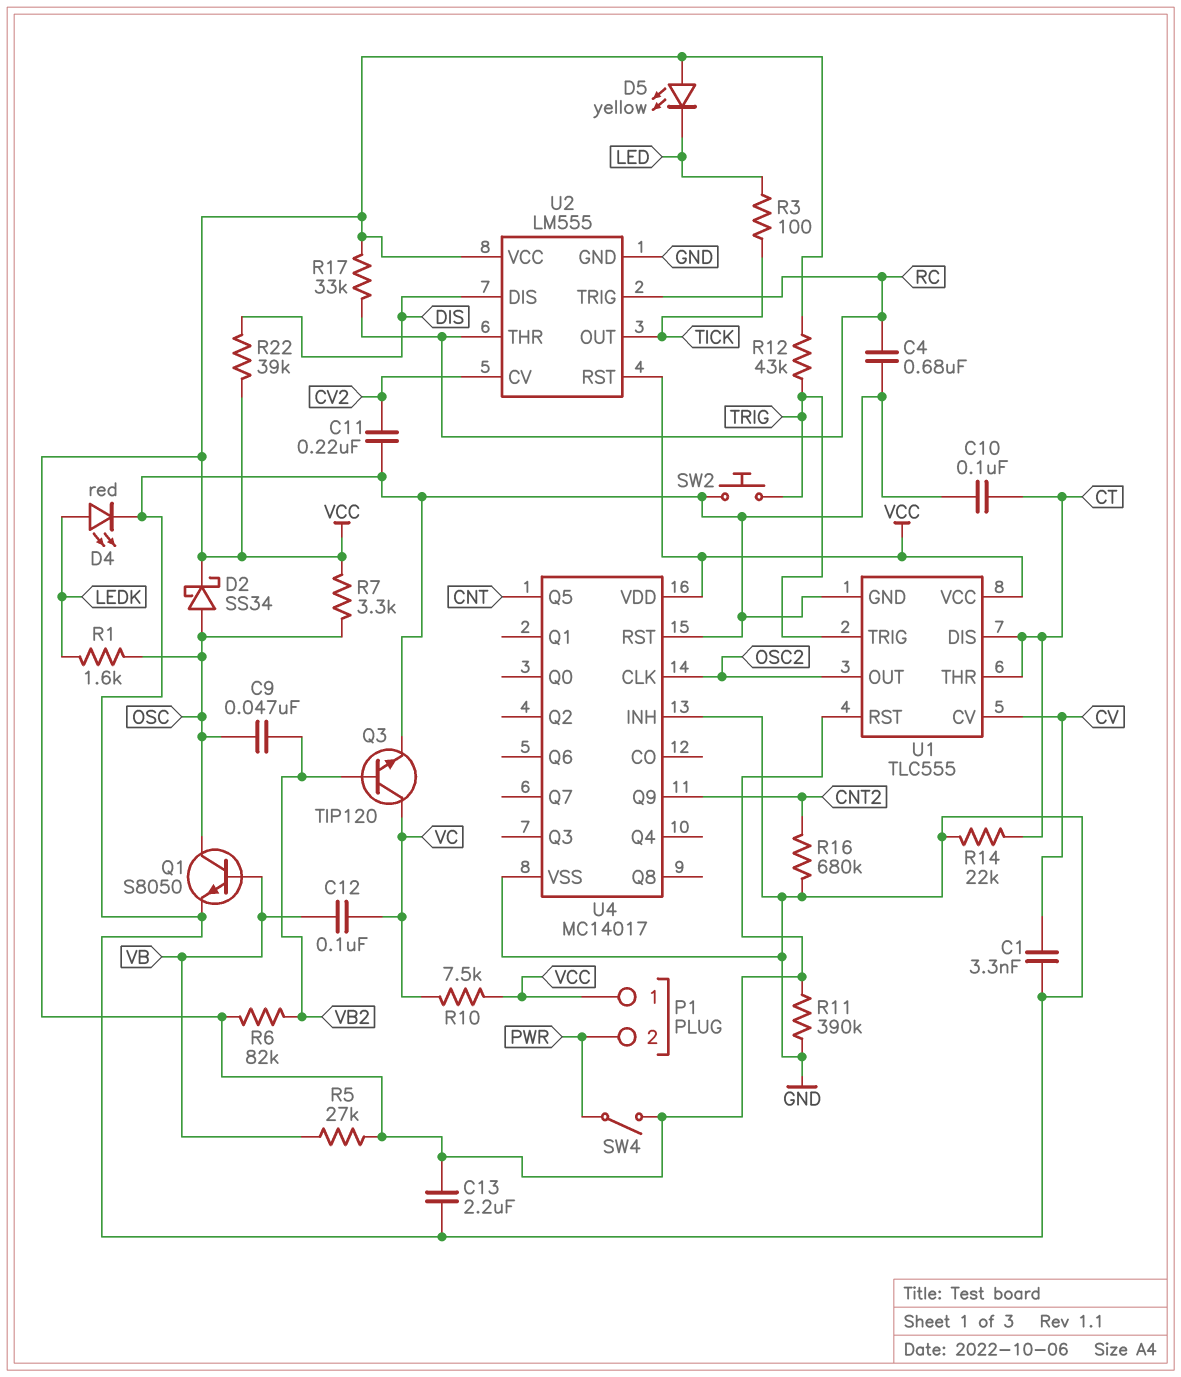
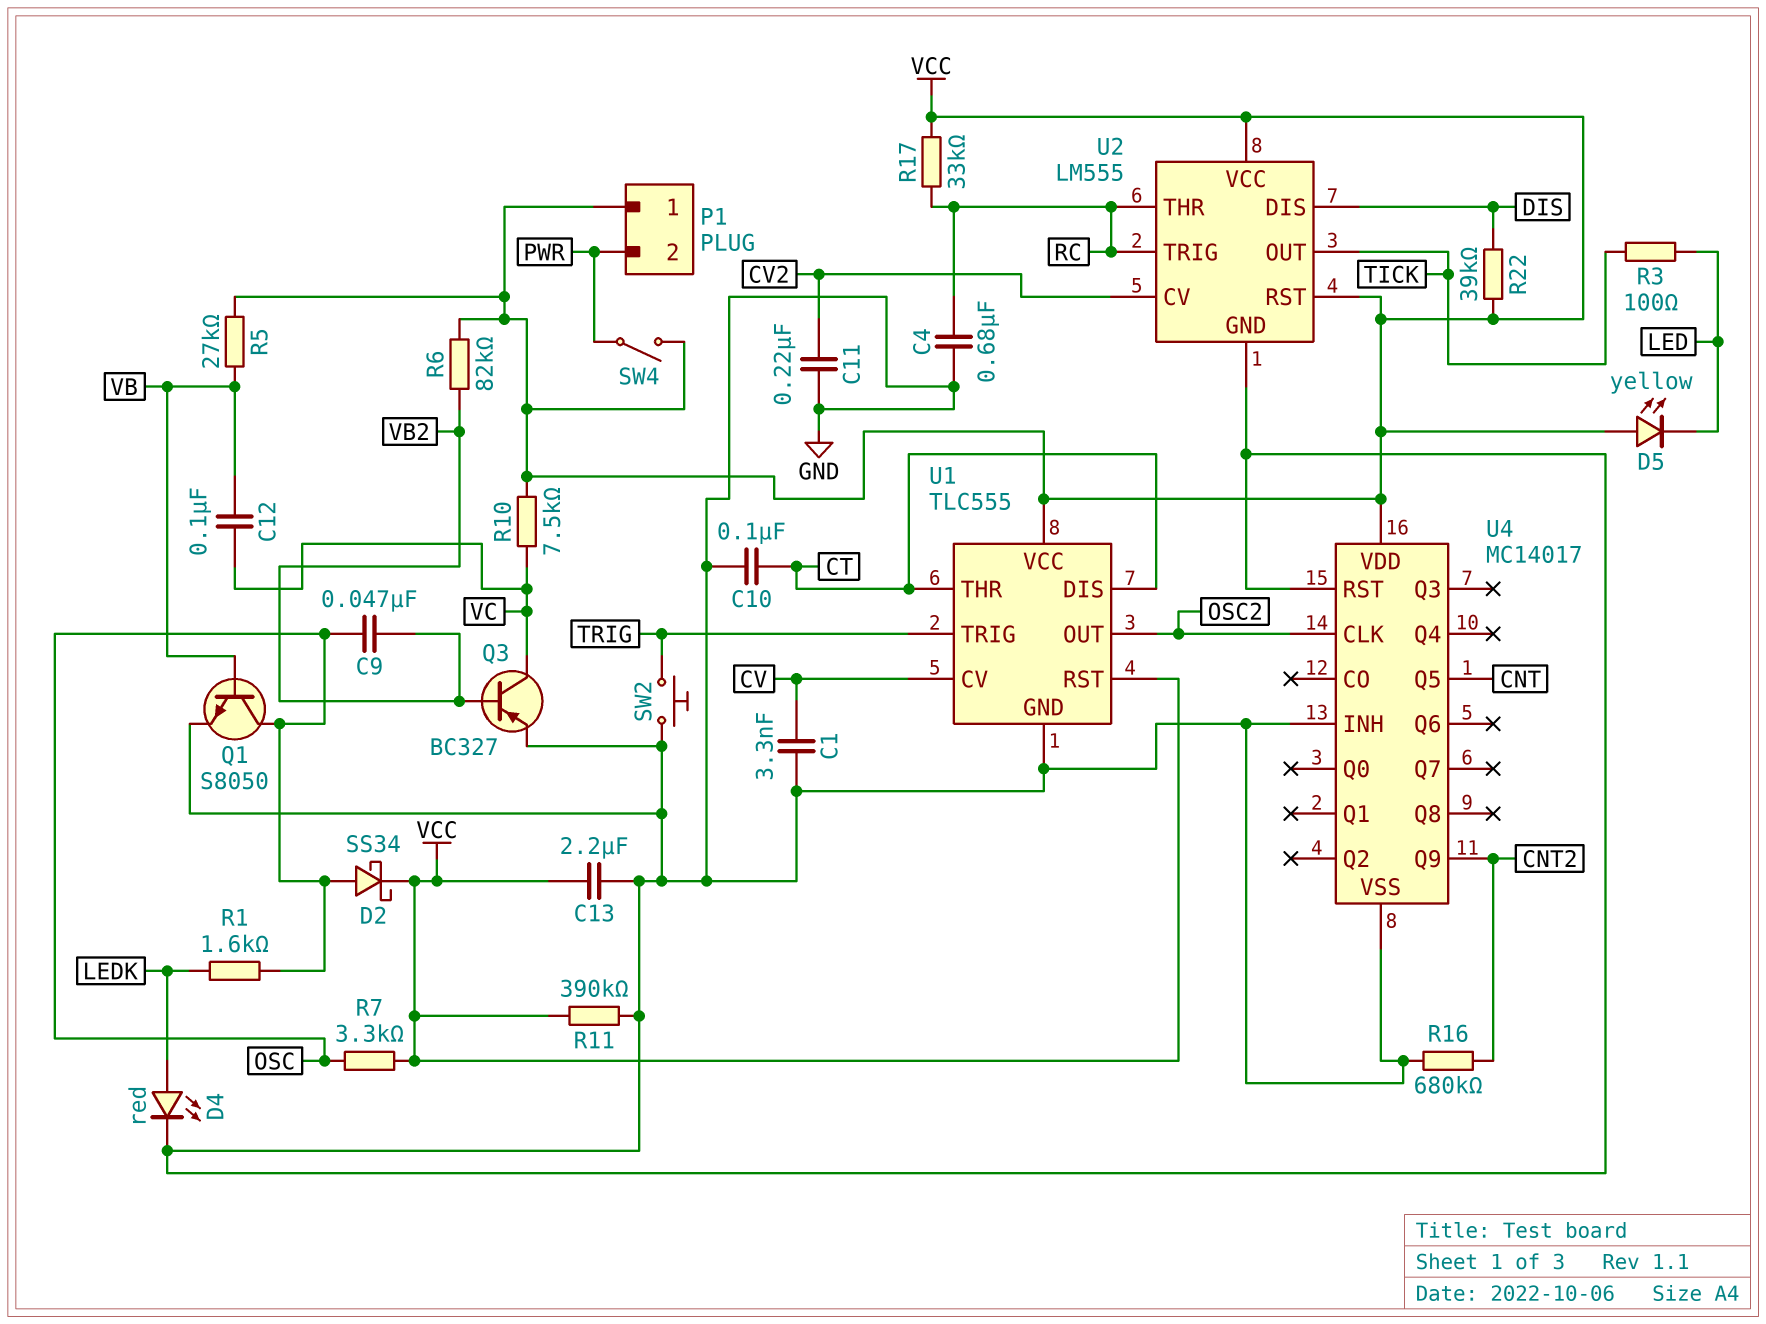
Q3: NPN TIP120 (B VB2, C VC, E GND) -> PNP BC327 (B VB2, C VC, E GND)
R12: 43k (TRIG, VCC) -> none
R14: 22k (CT, GND) -> none

